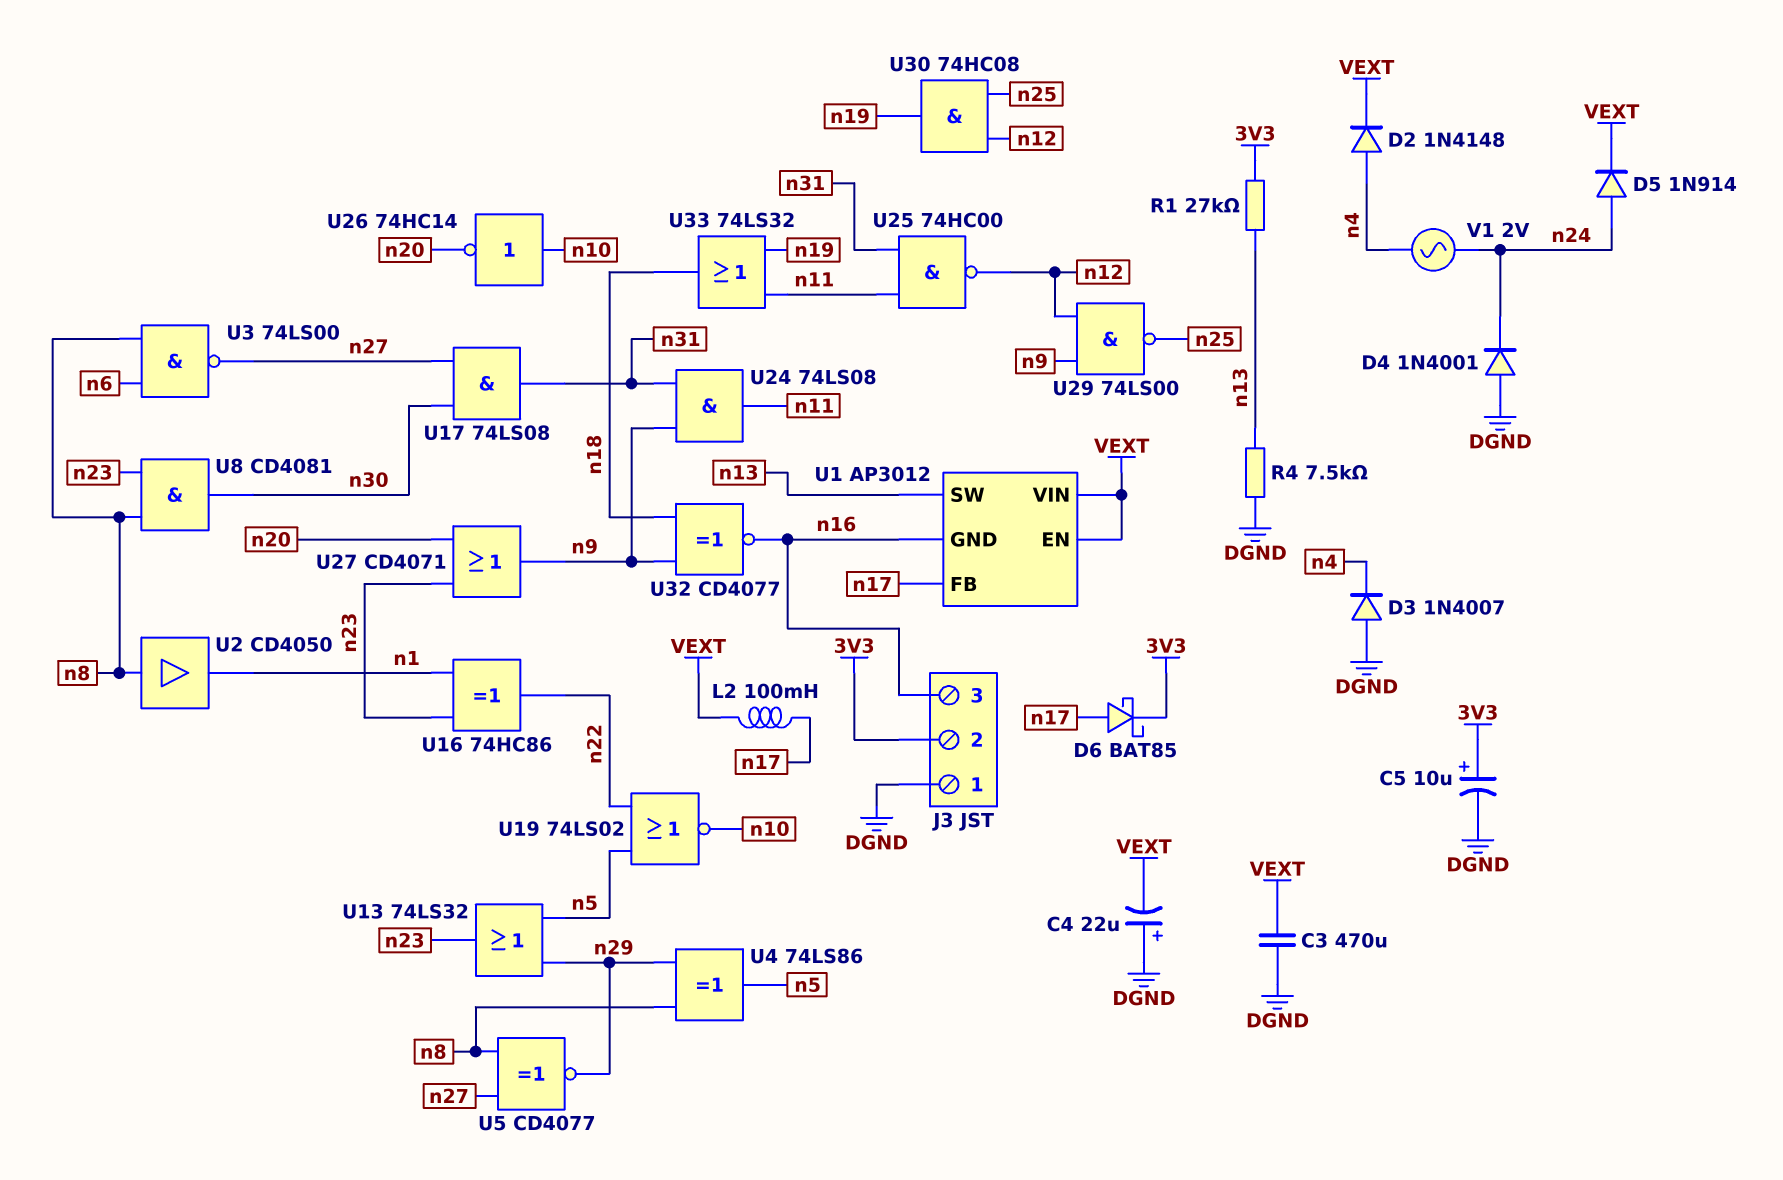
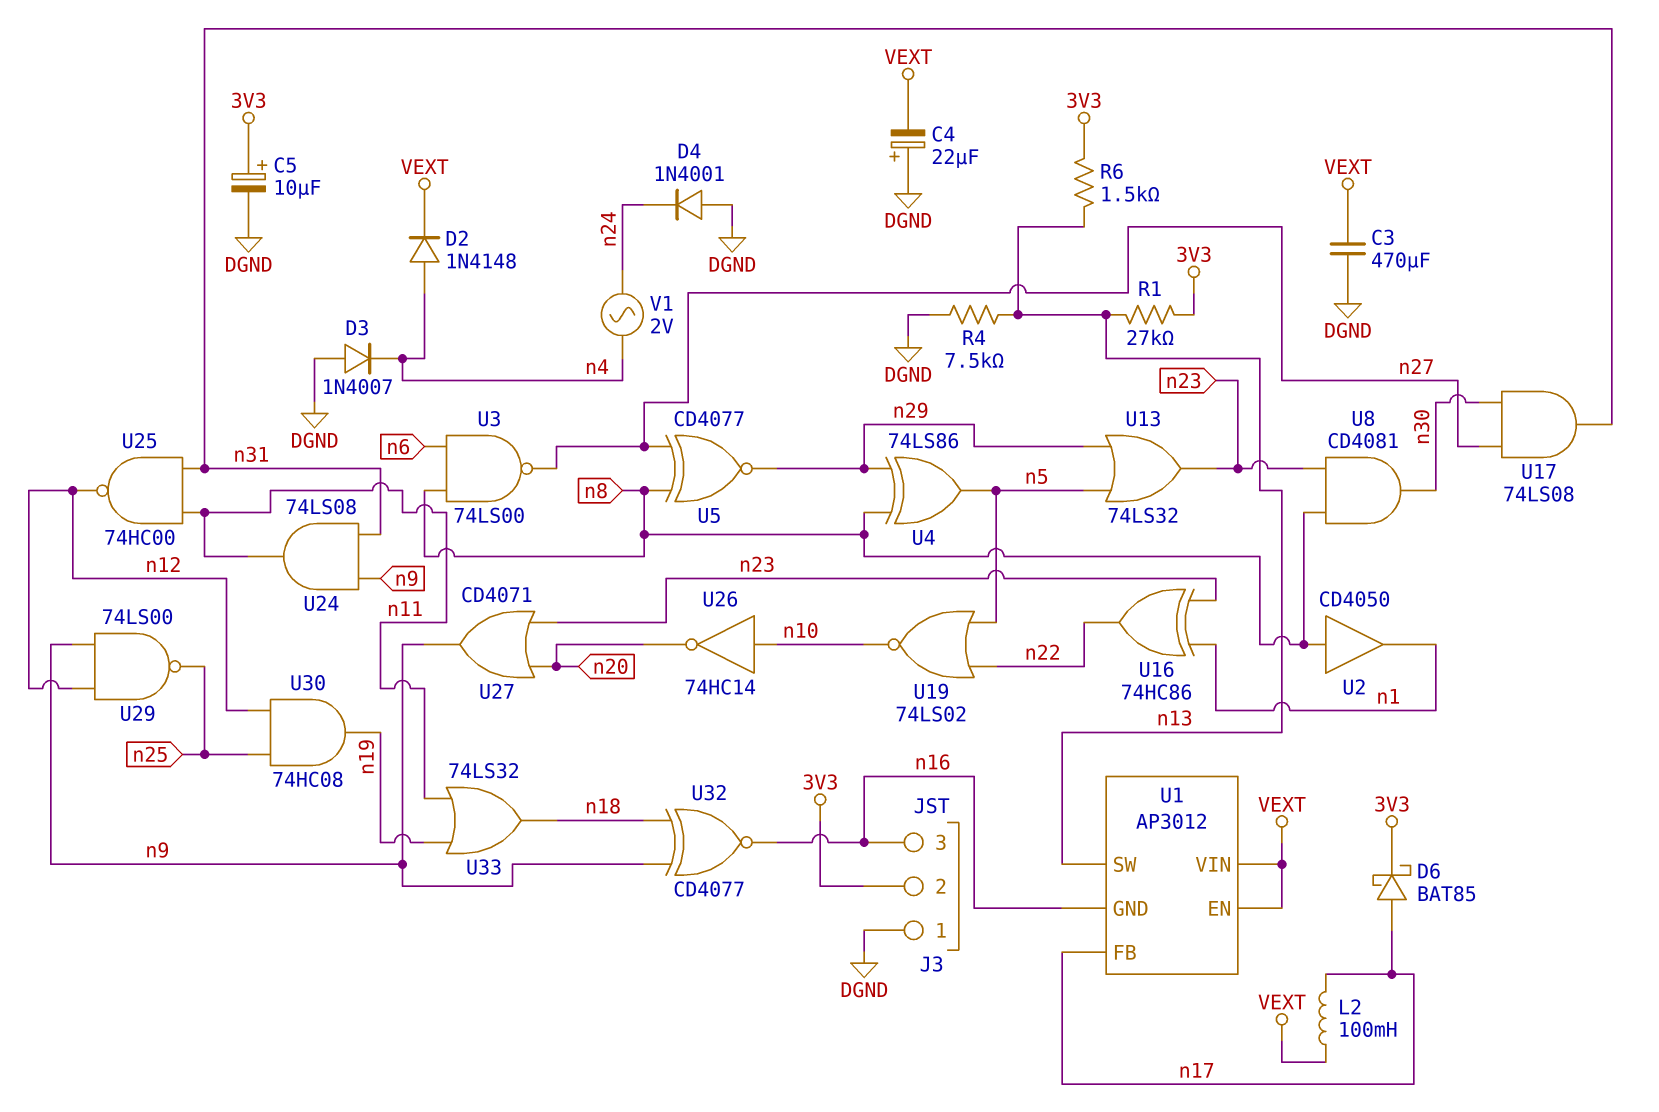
D5: diode 1N914 (A n24, K VEXT) -> none
R6: none -> 1.5k (3V3, n13)

